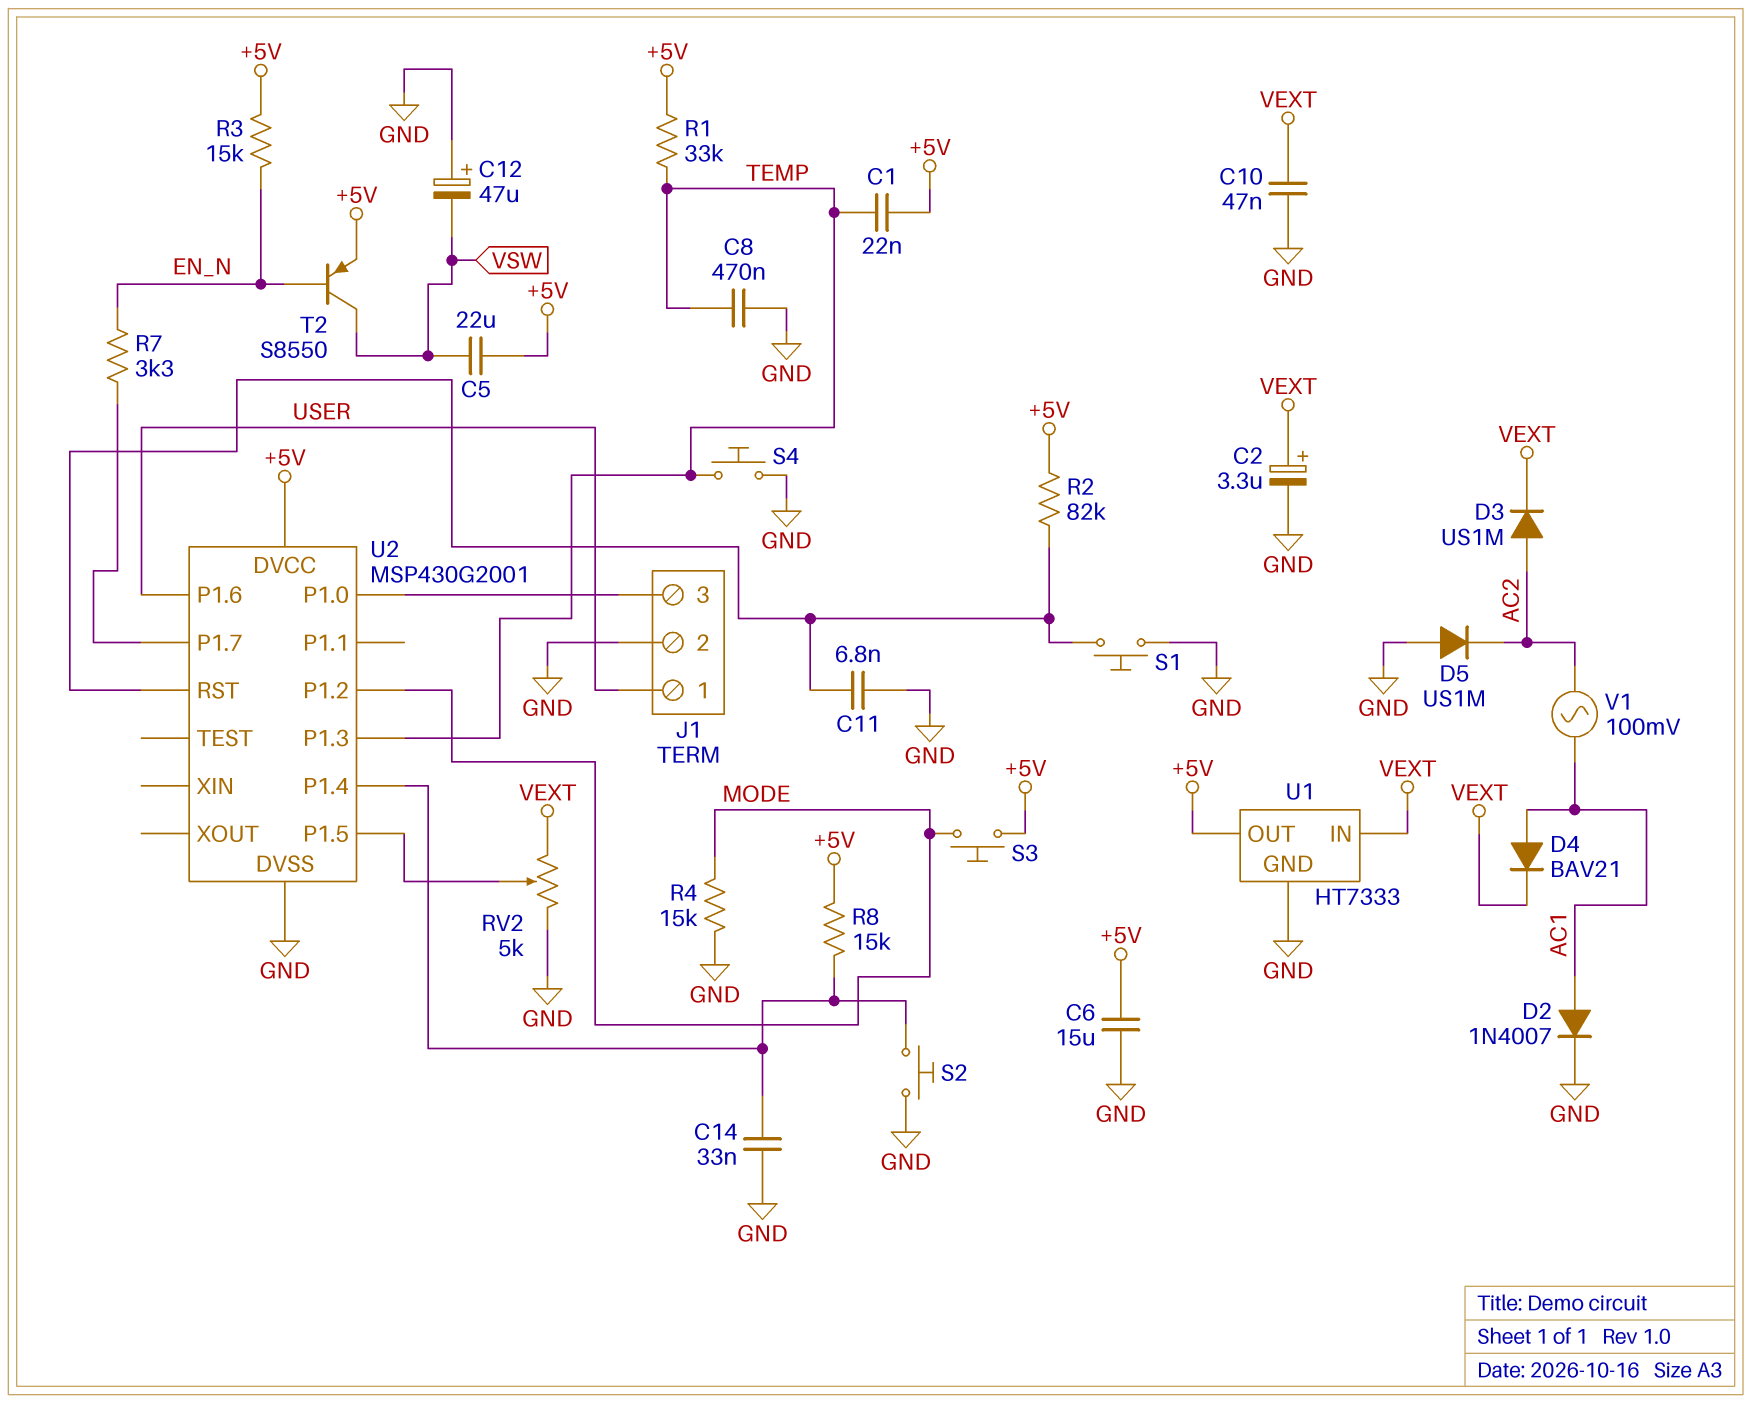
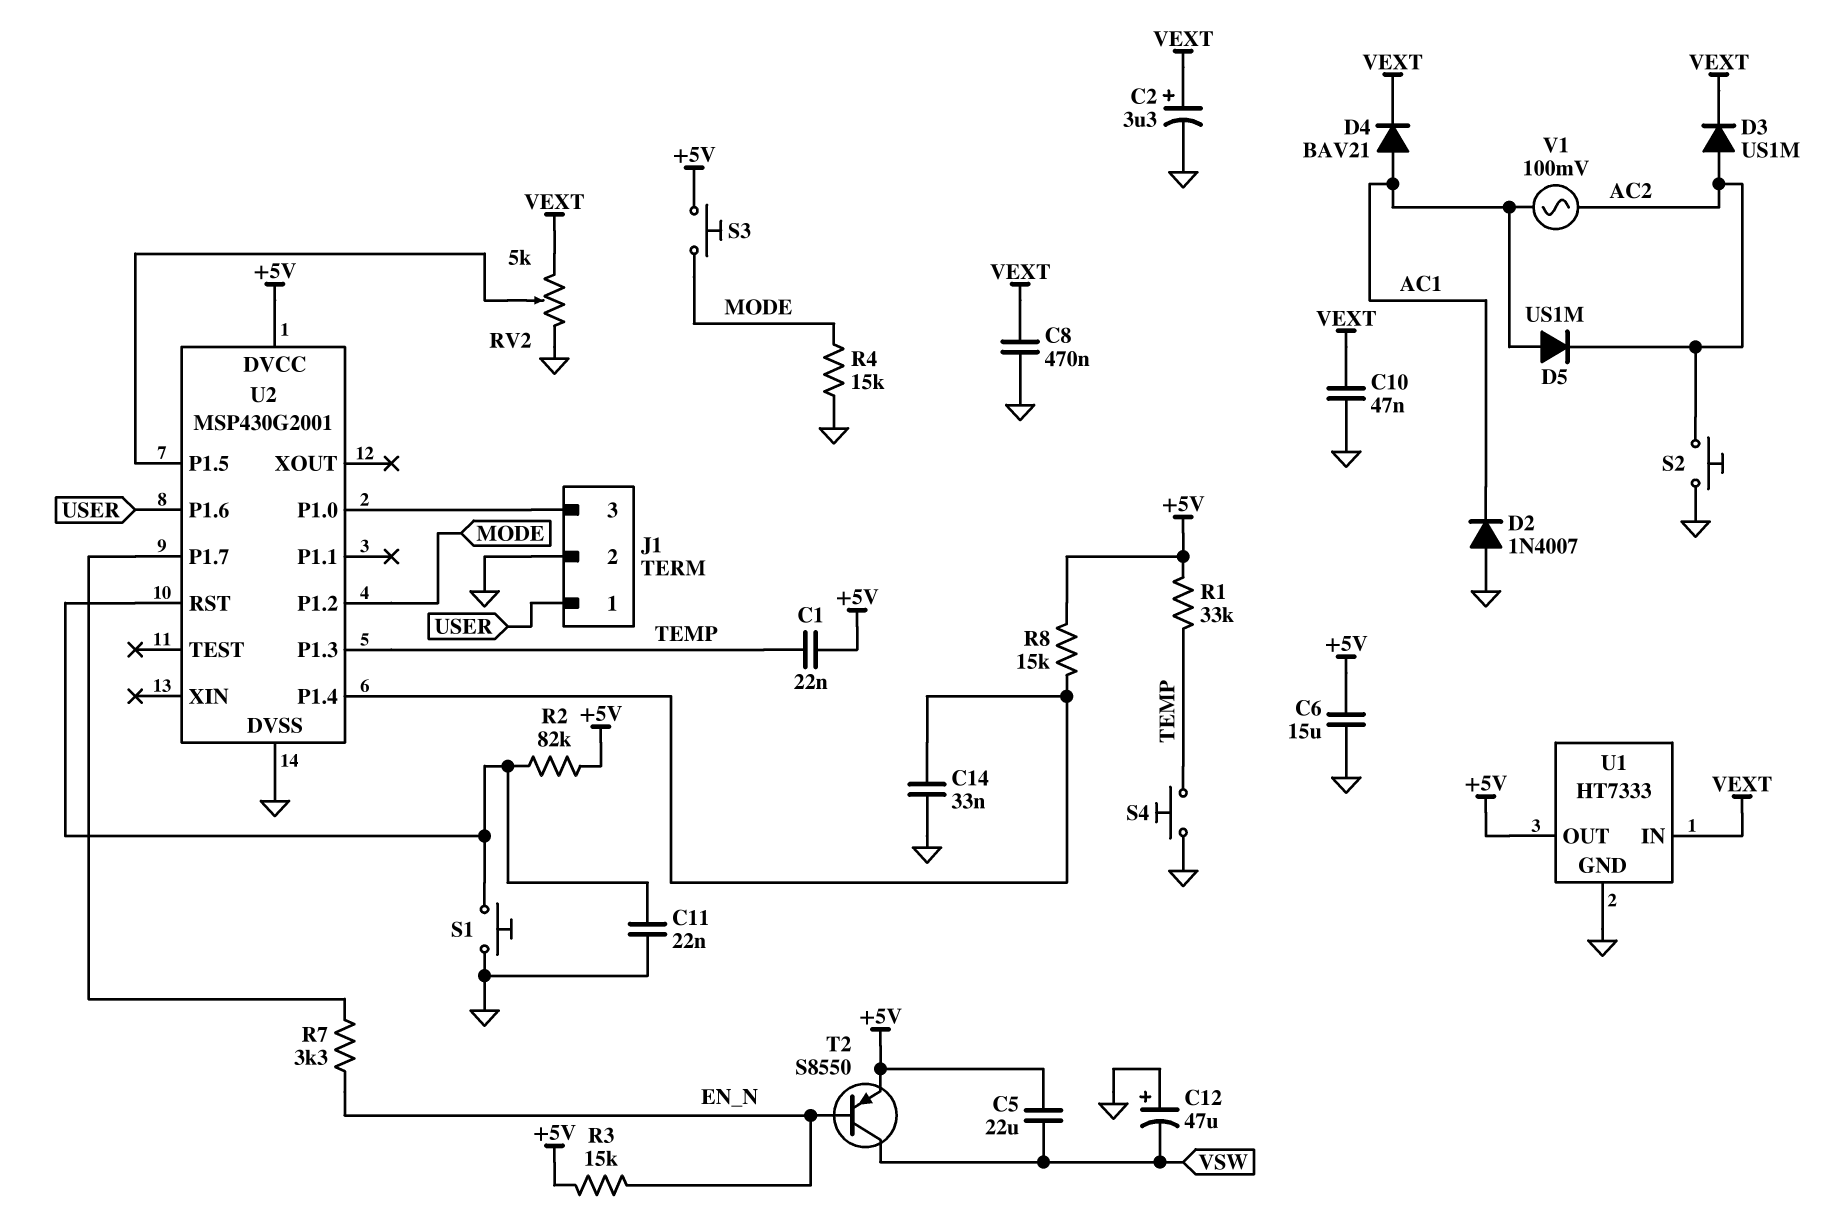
C8: 470nF (GND, TEMP) -> 470nF (GND, VEXT)
C11: 6.8nF (GND, U2/RST) -> 22nF (GND, U2/RST)
D2: diode 1N4007 (A AC1, K GND) -> diode 1N4007 (A GND, K AC1)
D5: diode US1M (A GND, K AC2) -> diode US1M (A AC1, K AC2)
S2: button (GND, U2/P1.4) -> button (AC2, GND)

